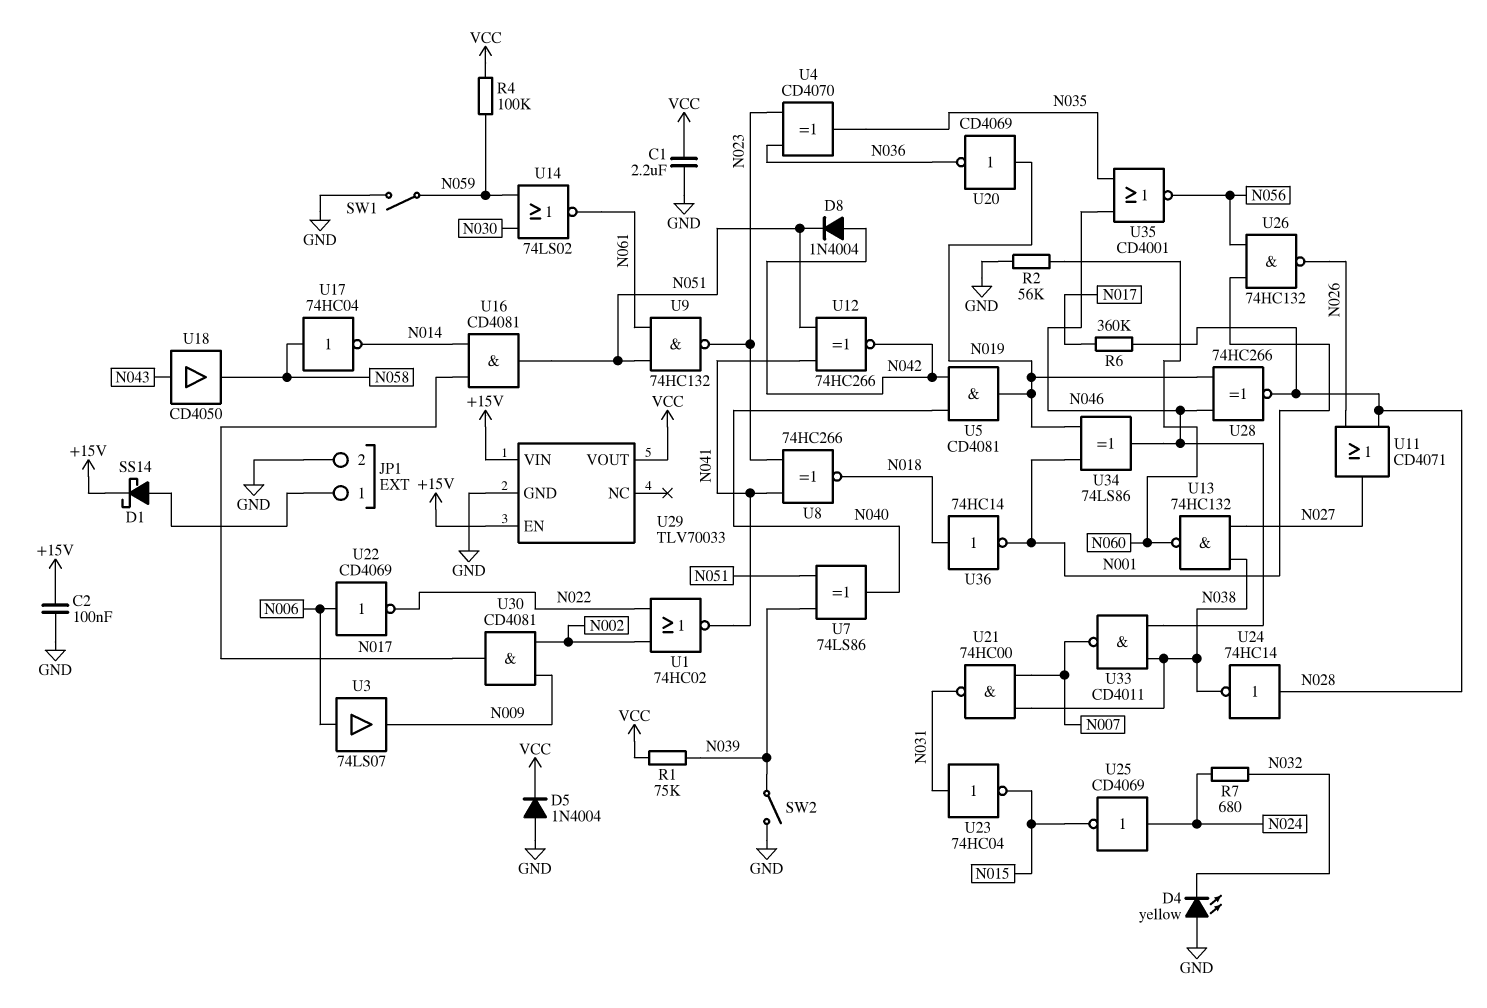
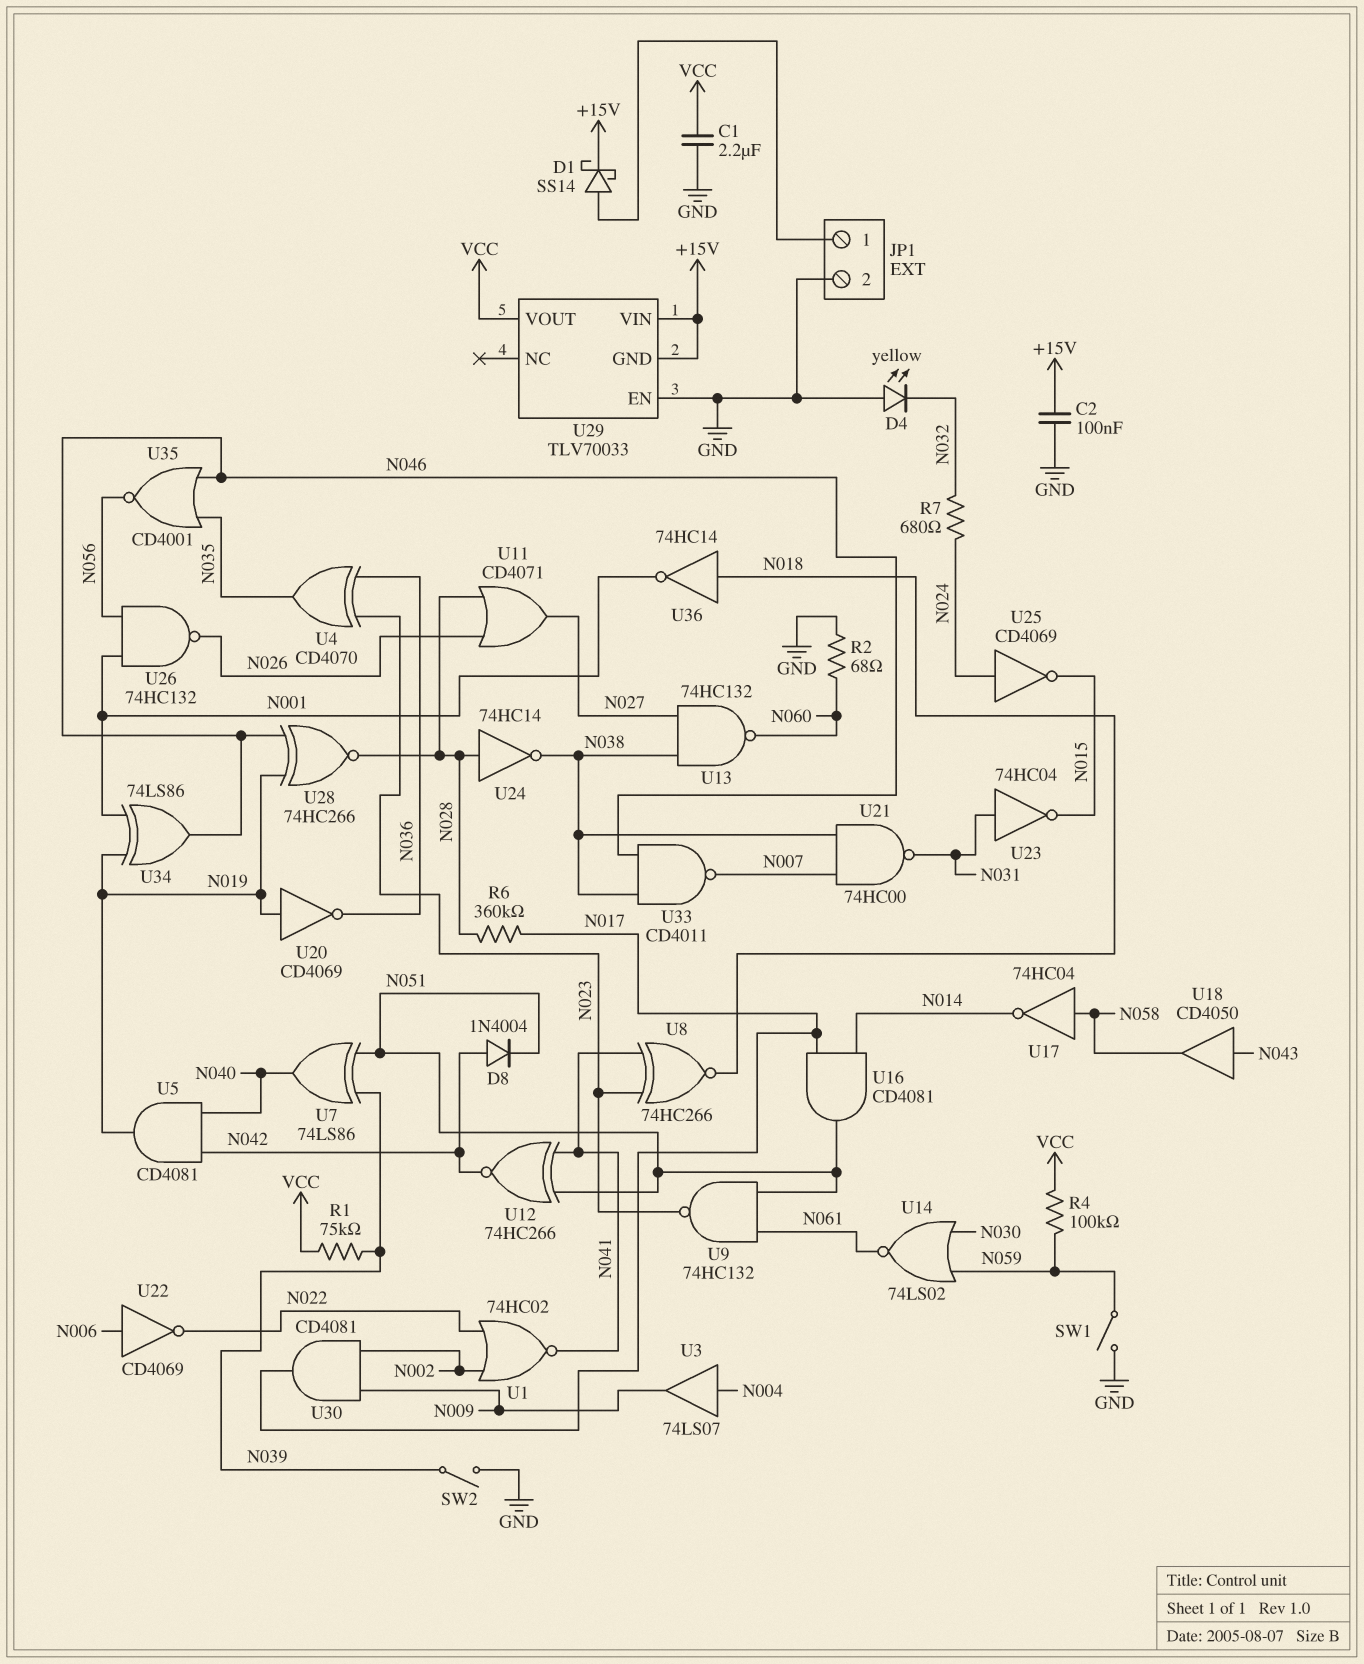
D5: diode 1N4004 (A GND, K VCC) -> none
R2: 56k (GND, N060) -> 68 (GND, N060)
U3: buffer 74LS07 (in N006, out N009) -> buffer 74LS07 (in N004, out N009)
U29 pin EN: +15V -> GND
U29 pin GND: GND -> +15V

